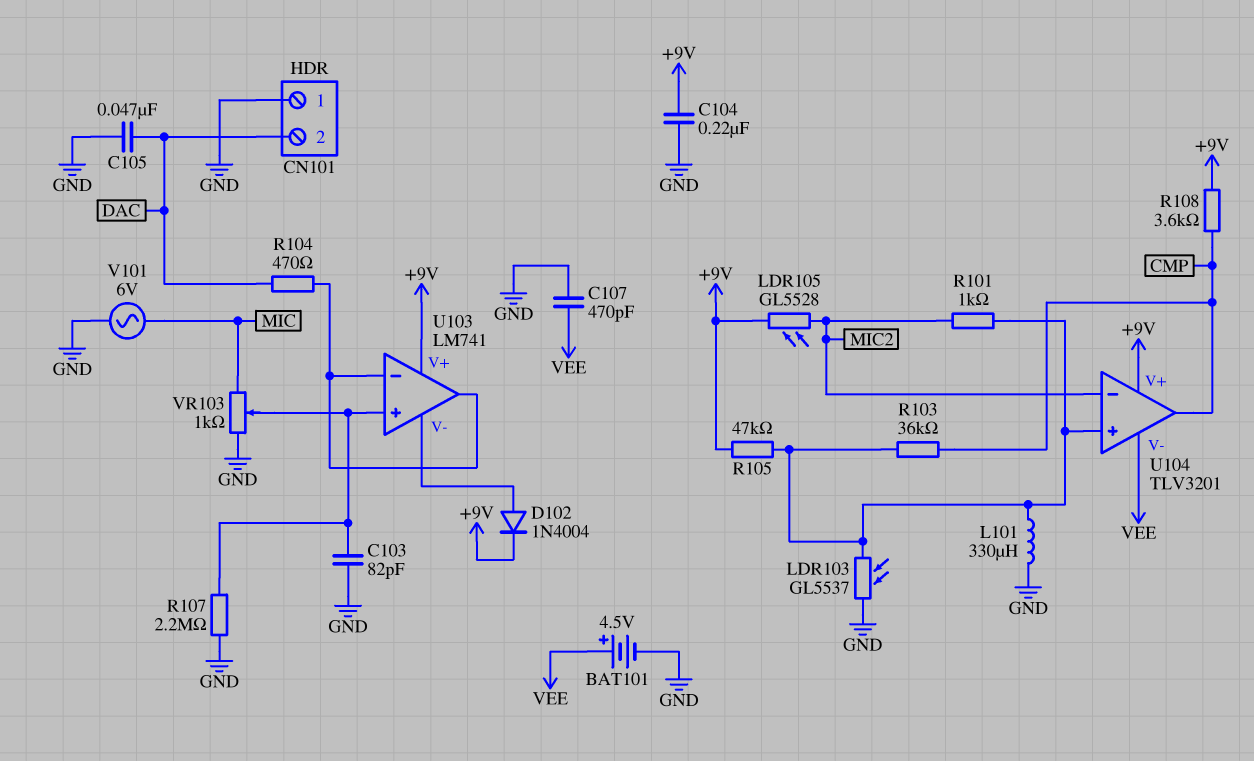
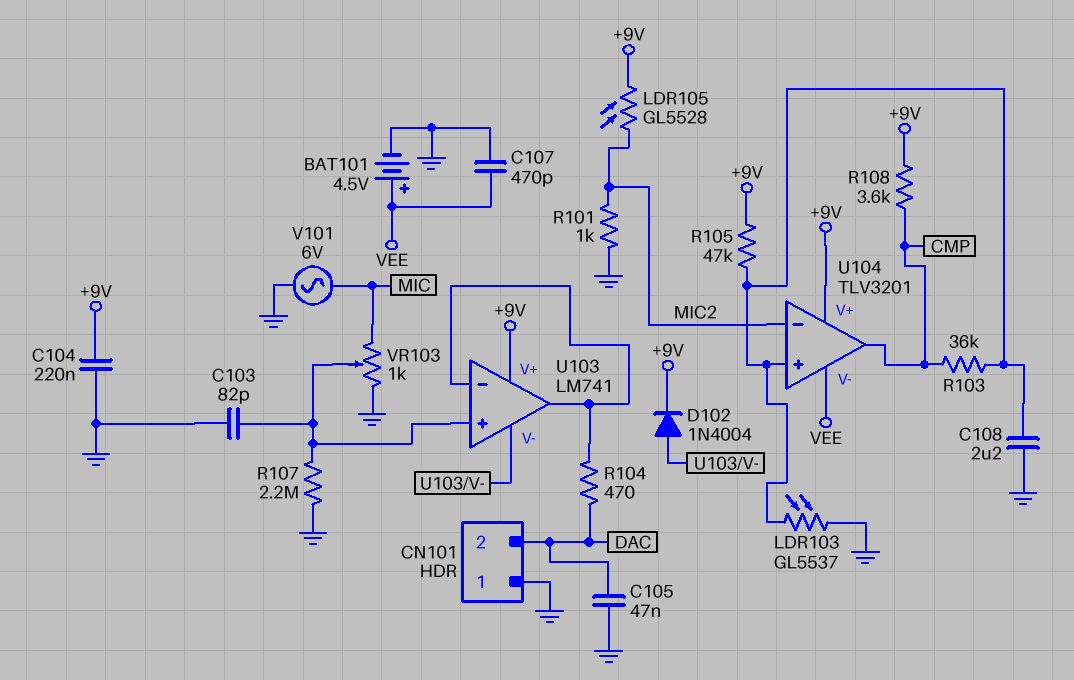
C108: none -> 2.2uF (GND, U104/in+)
L101: 330uH (GND, U104/in+) -> none
R101: 1k (MIC2, U104/in+) -> 1k (GND, MIC2)

